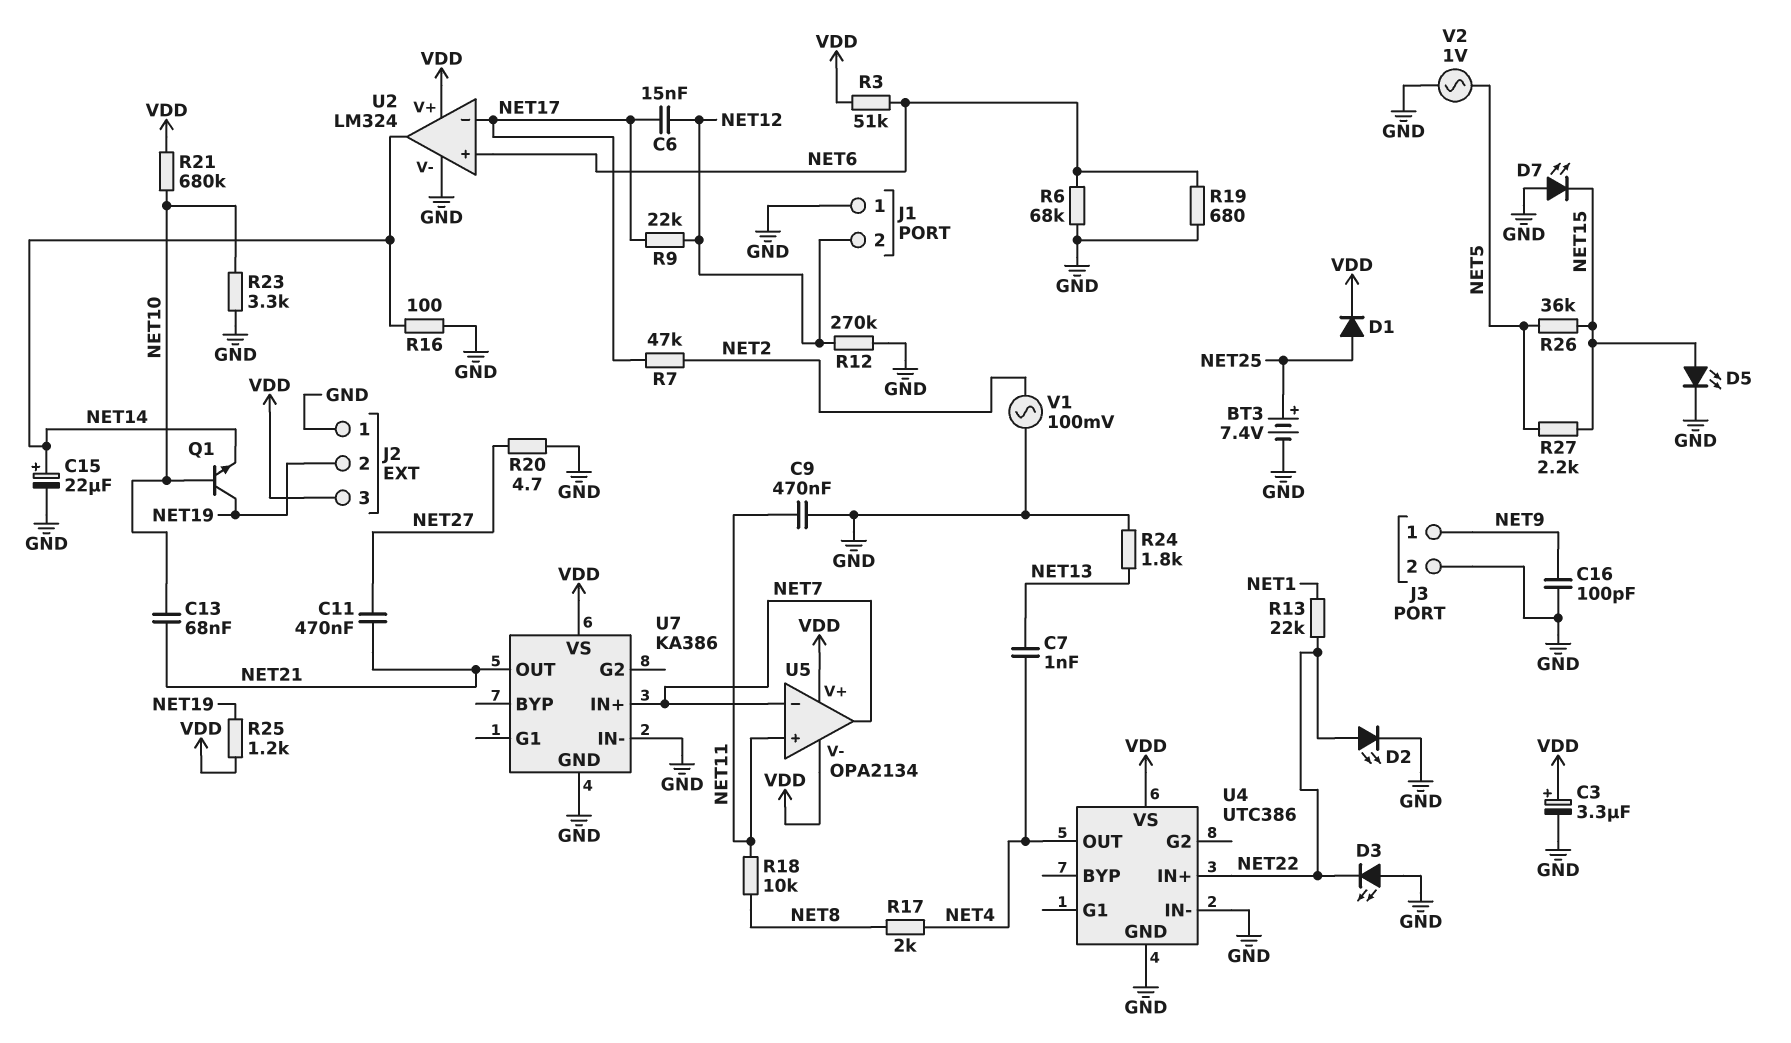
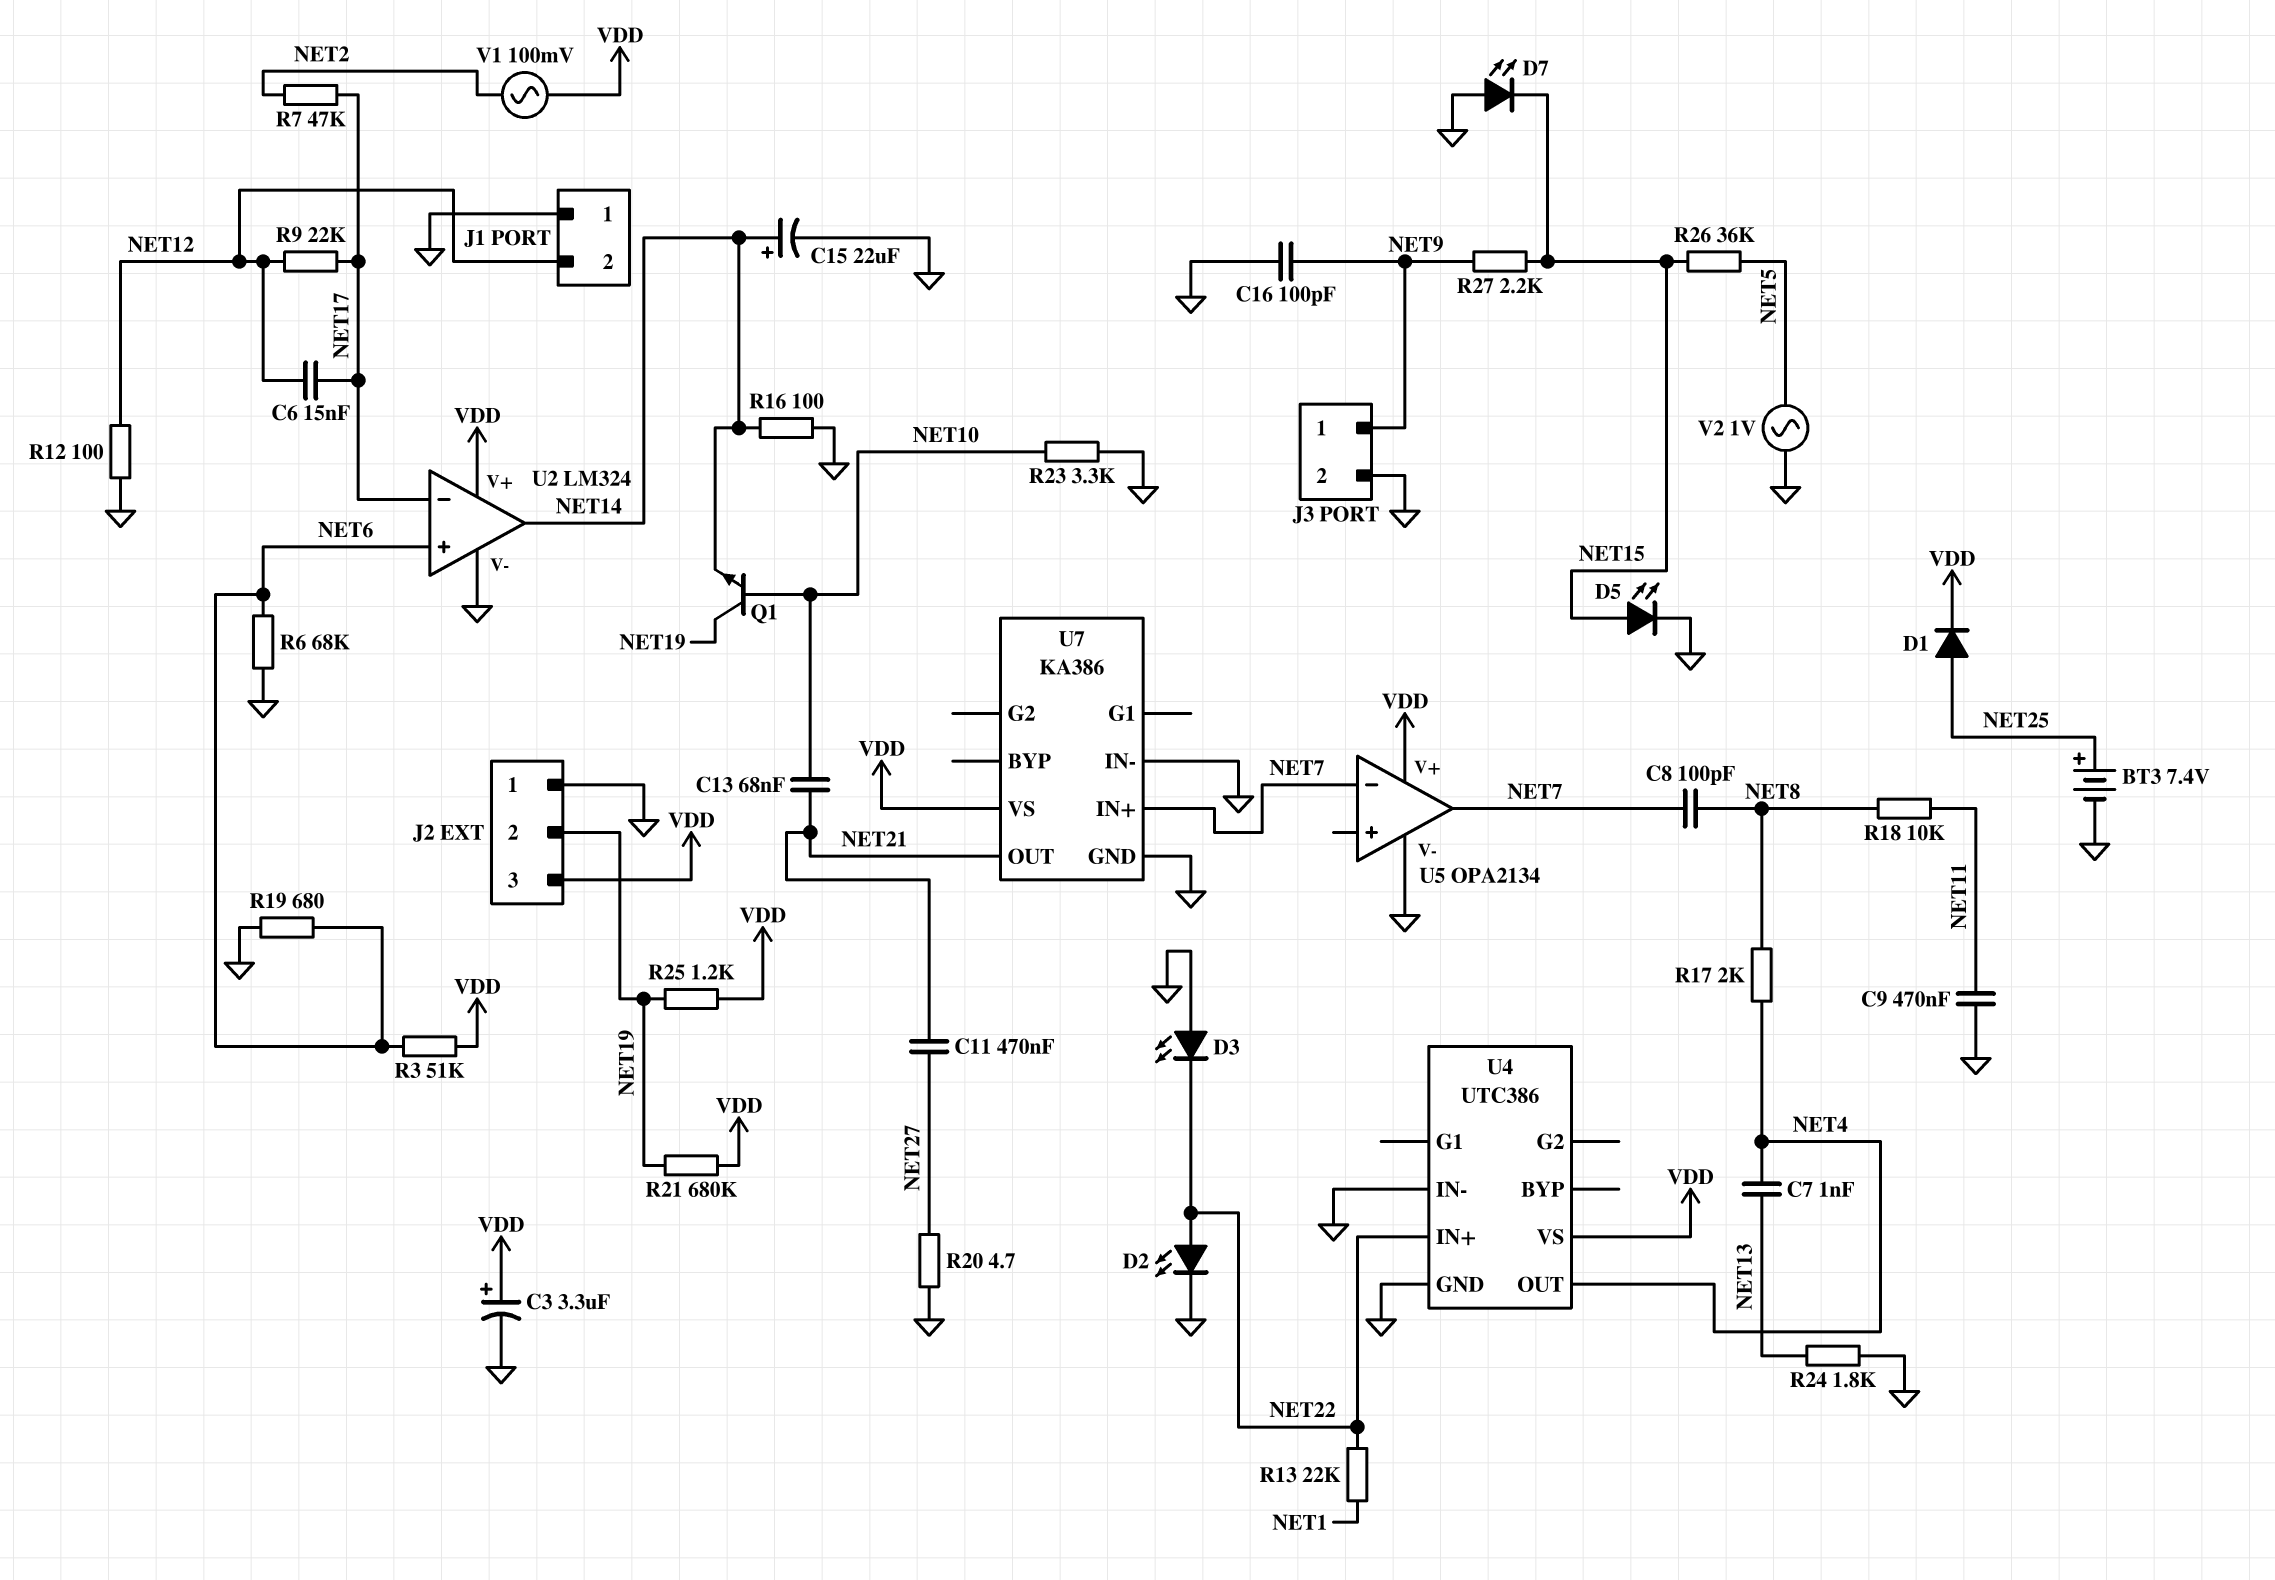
C8: none -> 100pF (NET7, NET8)
R12: 270k (GND, NET12) -> 100 (GND, NET12)
R21: 680k (NET10, VDD) -> 680k (NET19, VDD)
R27: 2.2k (NET5, NET15) -> 2.2k (NET9, NET15)
U5 pin V-: VDD -> GND
U5 pin in+: NET11 -> none
V1: AC 100mV (GND, NET2) -> AC 100mV (NET2, VDD)

